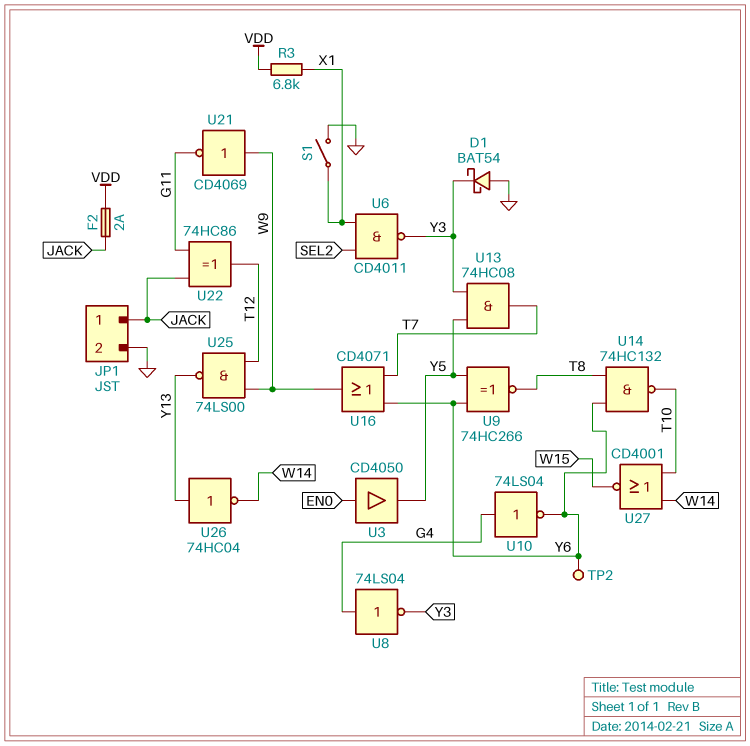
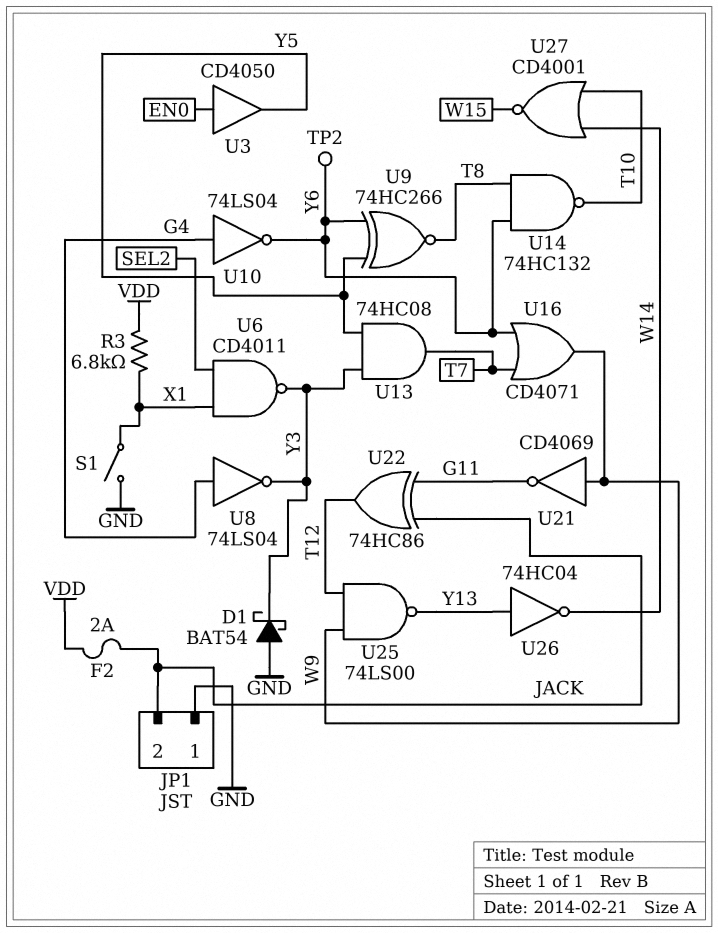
JP1 pin 1: JACK -> GND
JP1 pin 2: GND -> JACK

